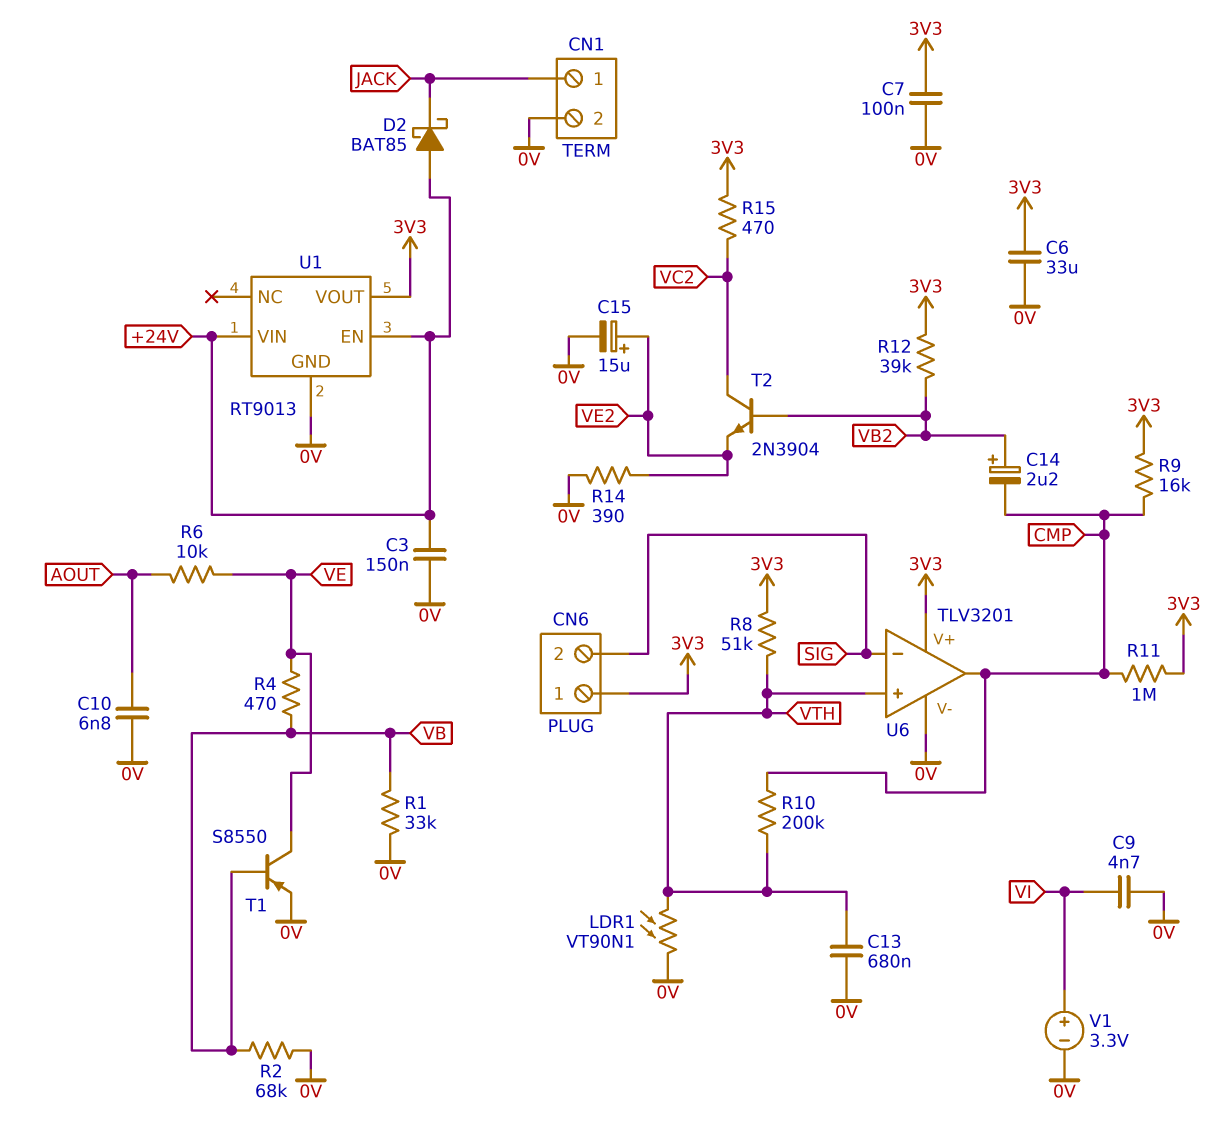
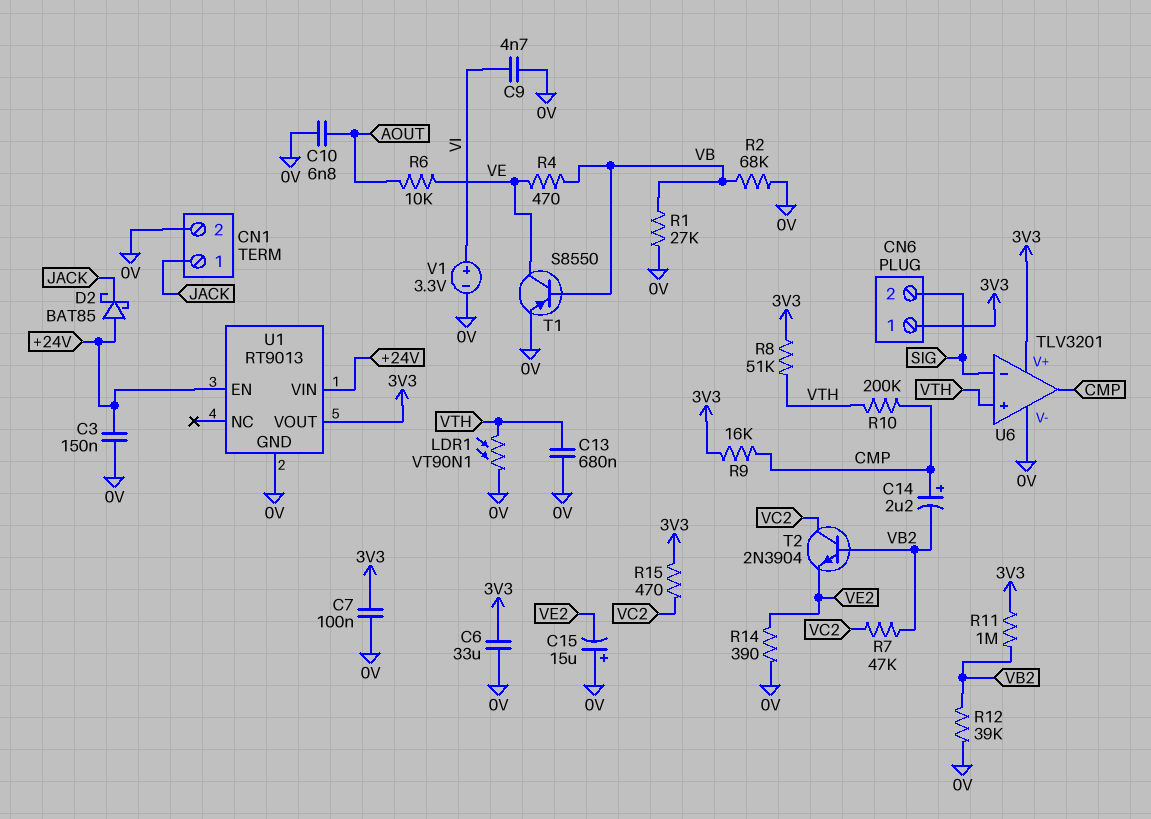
C14: 2.2uF (plus VB2, minus CMP) -> 2.2uF (plus CMP, minus VB2)
C15: 15uF (plus VE2, minus 0V) -> 15uF (plus 0V, minus VE2)
R1: 33k (0V, VB) -> 27k (0V, VB)
R7: none -> 47k (VB2, VC2)
R11: 1M (3V3, CMP) -> 1M (3V3, VB2)
R12: 39k (3V3, VB2) -> 39k (0V, VB2)

